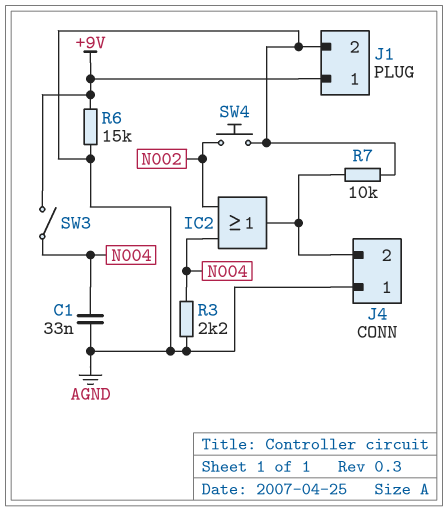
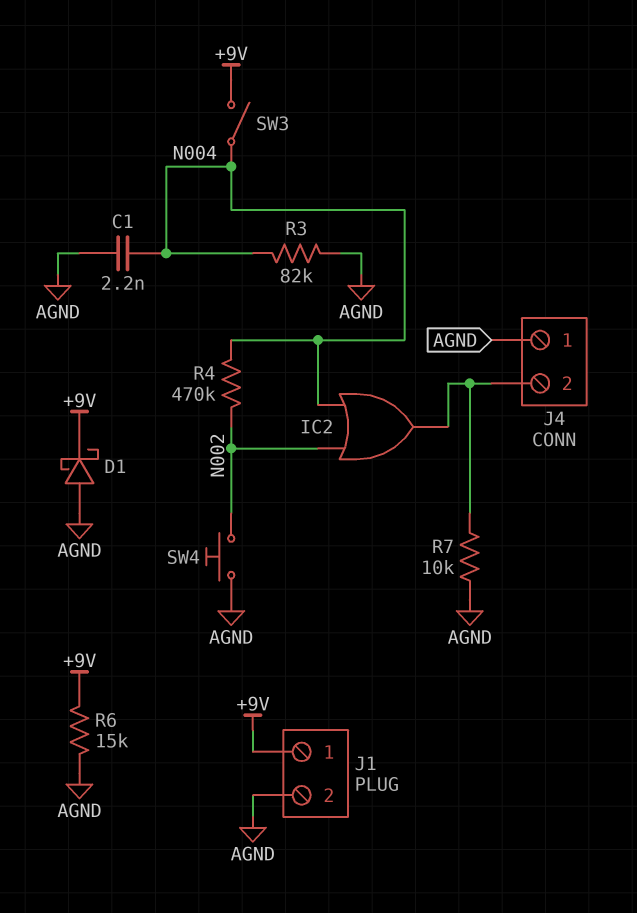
C1: 33nF (AGND, N004) -> 2.2nF (AGND, N004)
D1: none -> schottky (A AGND, K +9V)
R3: 2.2k (AGND, N004) -> 82k (AGND, N004)
R4: none -> 470k (N002, N004)

